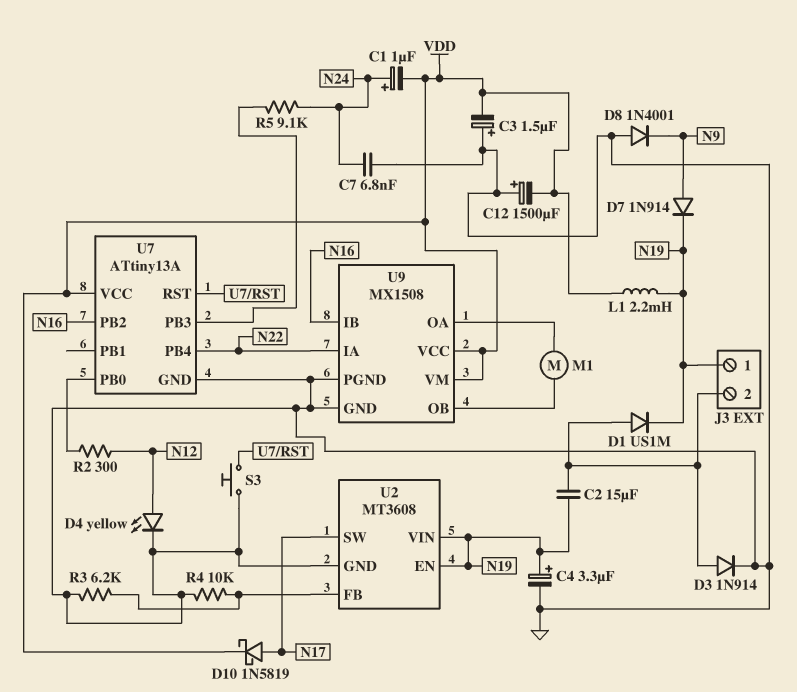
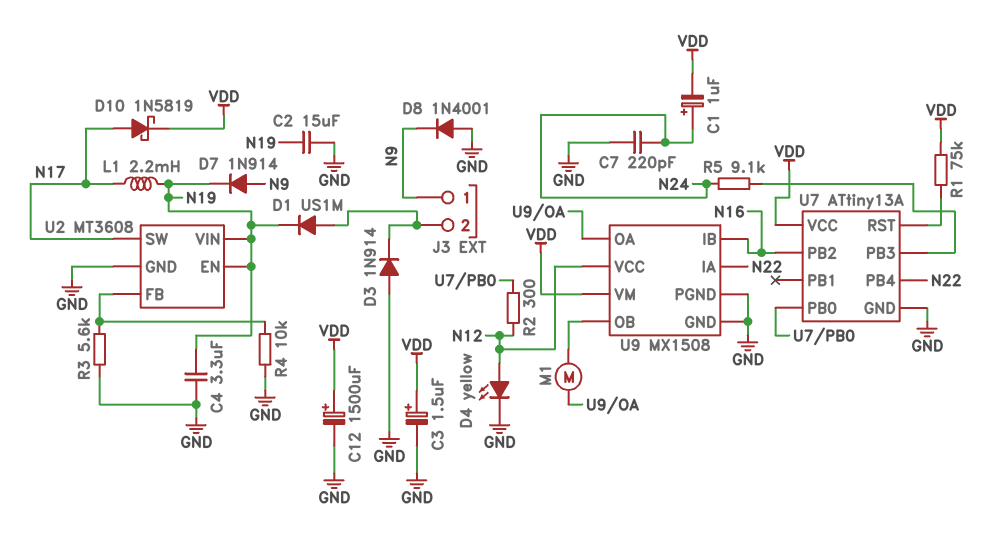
C2: 15uF (J3/2, N19) -> 15uF (GND, N19)
C3: 1.5uF (plus GND, minus VDD) -> 1.5uF (plus VDD, minus GND)
C4: 3.3uF (plus N19, minus GND) -> 3.3uF (GND, N19)
C7: 6.8nF (GND, N24) -> 220pF (GND, N24)
C12: 1500uF (plus GND, minus VDD) -> 1500uF (plus VDD, minus GND)
D3: diode 1N914 (A J3/2, K GND) -> diode 1N914 (A GND, K J3/2)
J3 pin 1: N19 -> N9
L1: 2.2mH (N19, VDD) -> 2.2mH (N17, N19)
R1: none -> 75k (U7/RST, VDD)
R3: 6.2k (GND, U2/FB) -> 5.6k (GND, U2/FB)
S3: button (GND, U7/RST) -> none
U9 pin VCC: VDD -> N12

